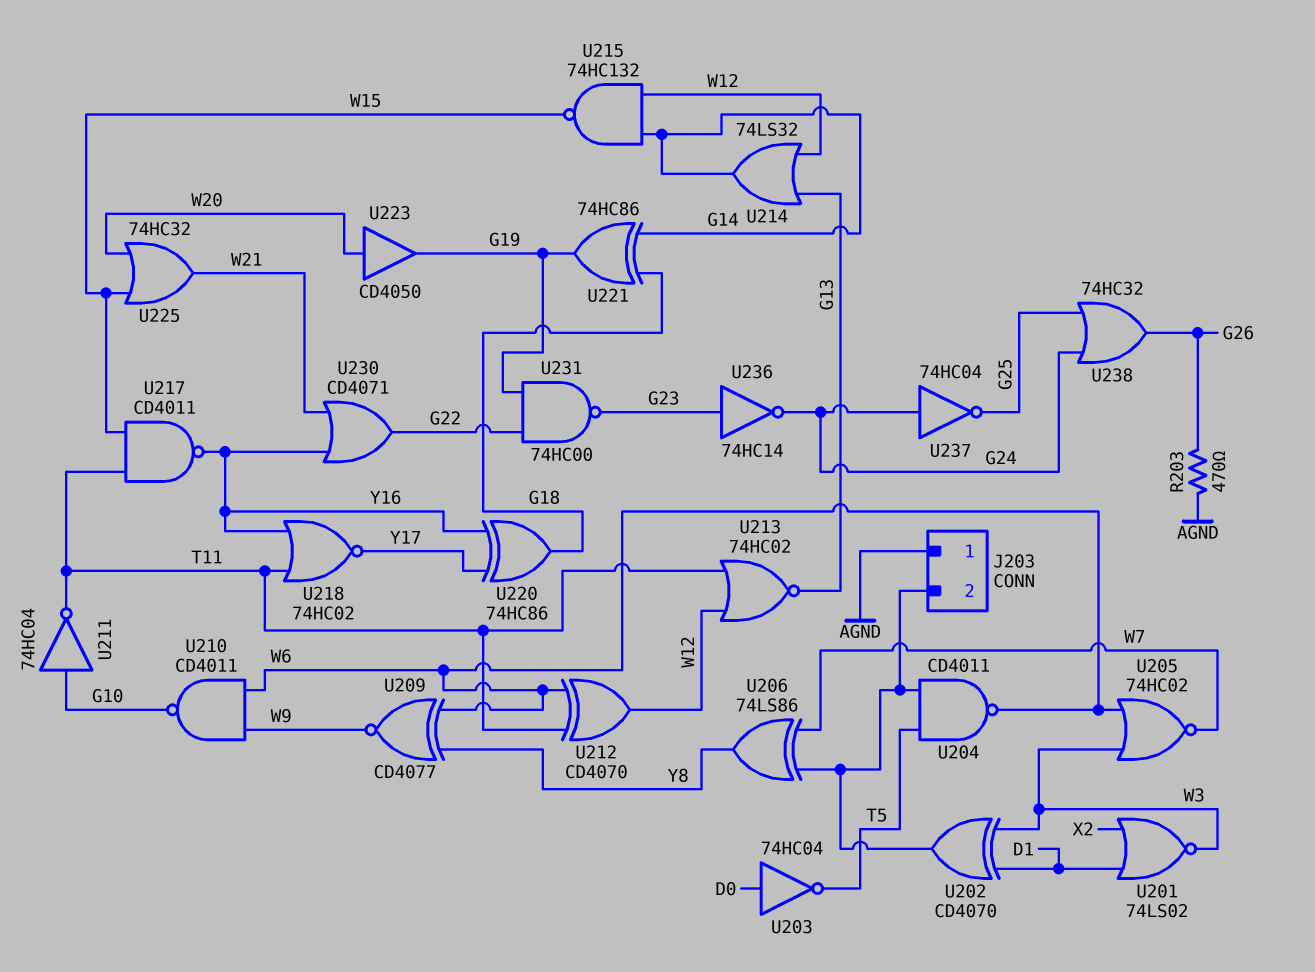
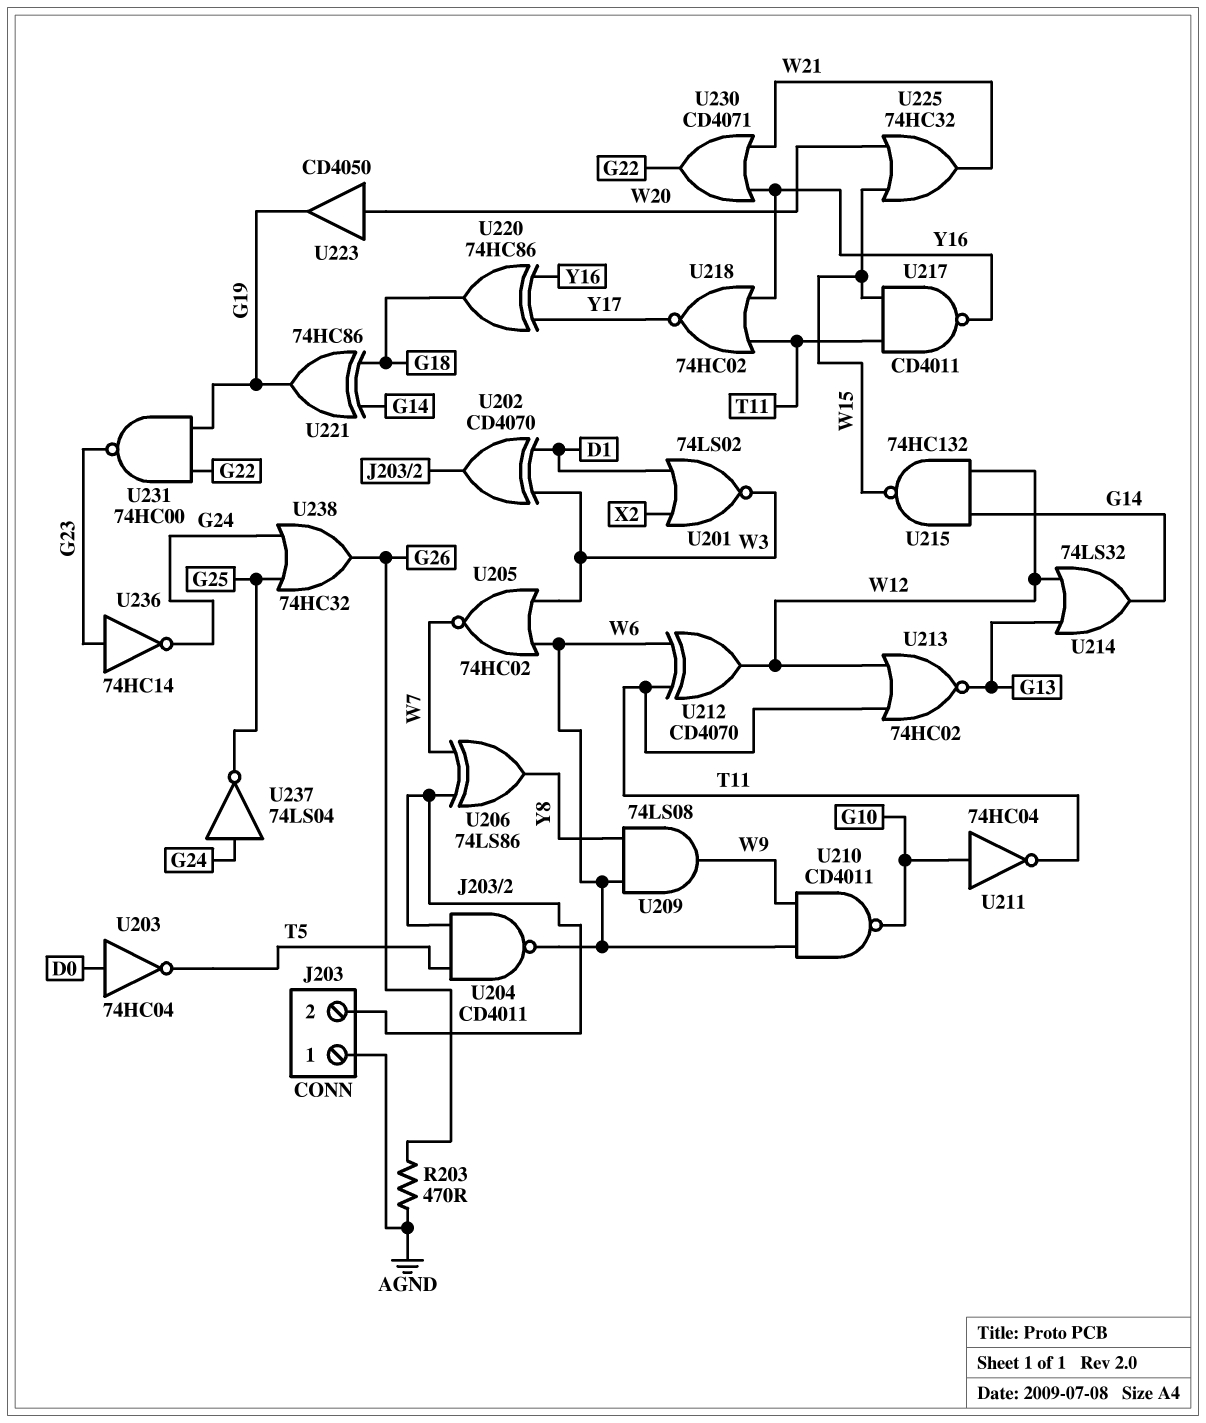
U209: XNOR CD4077 (in W6, in Y8, out W9) -> AND 74LS08 (in W6, in Y8, out W9)
U237: NOT 74HC04 (in G24, out G25) -> NOT 74LS04 (in G24, out G25)

